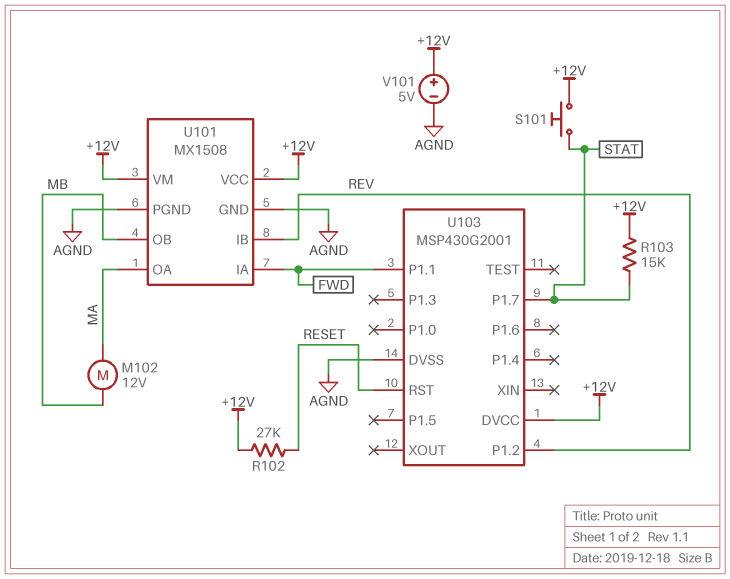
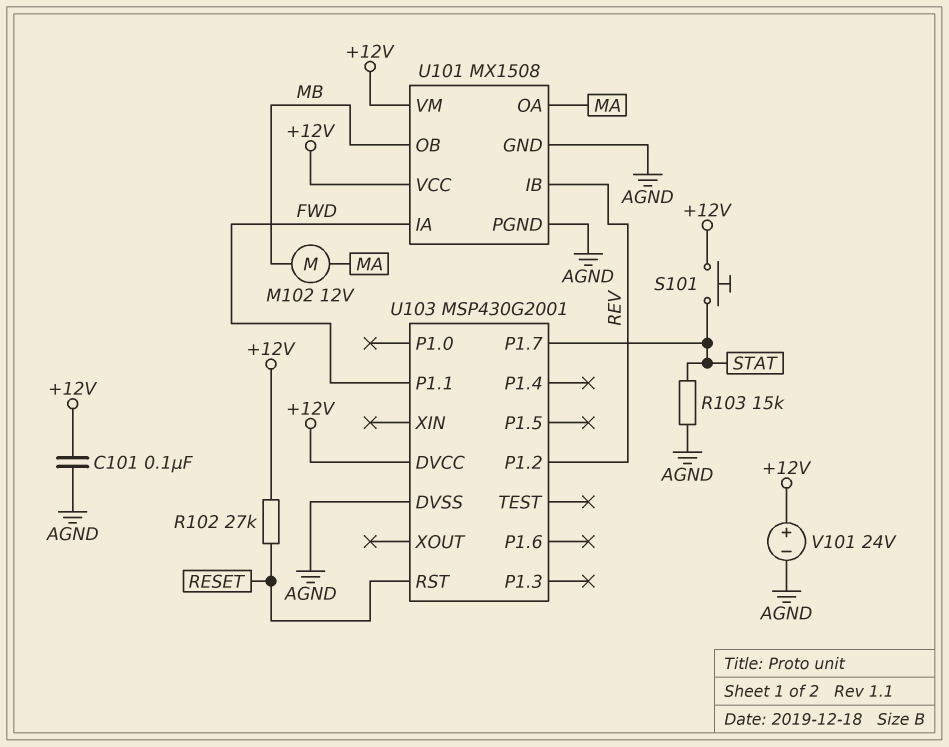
C101: none -> 100nF (+12V, AGND)
R103: 15k (+12V, STAT) -> 15k (AGND, STAT)
V101: 5V (plus +12V, minus AGND) -> 24V (plus +12V, minus AGND)

